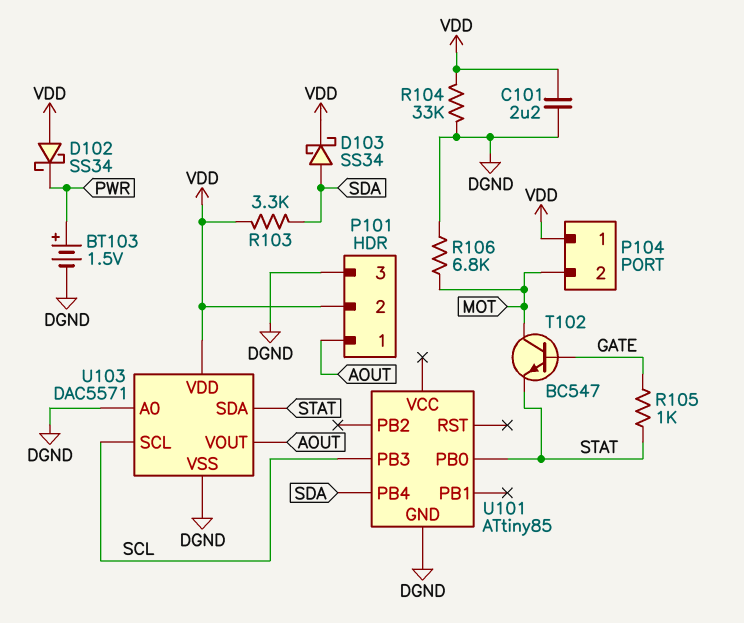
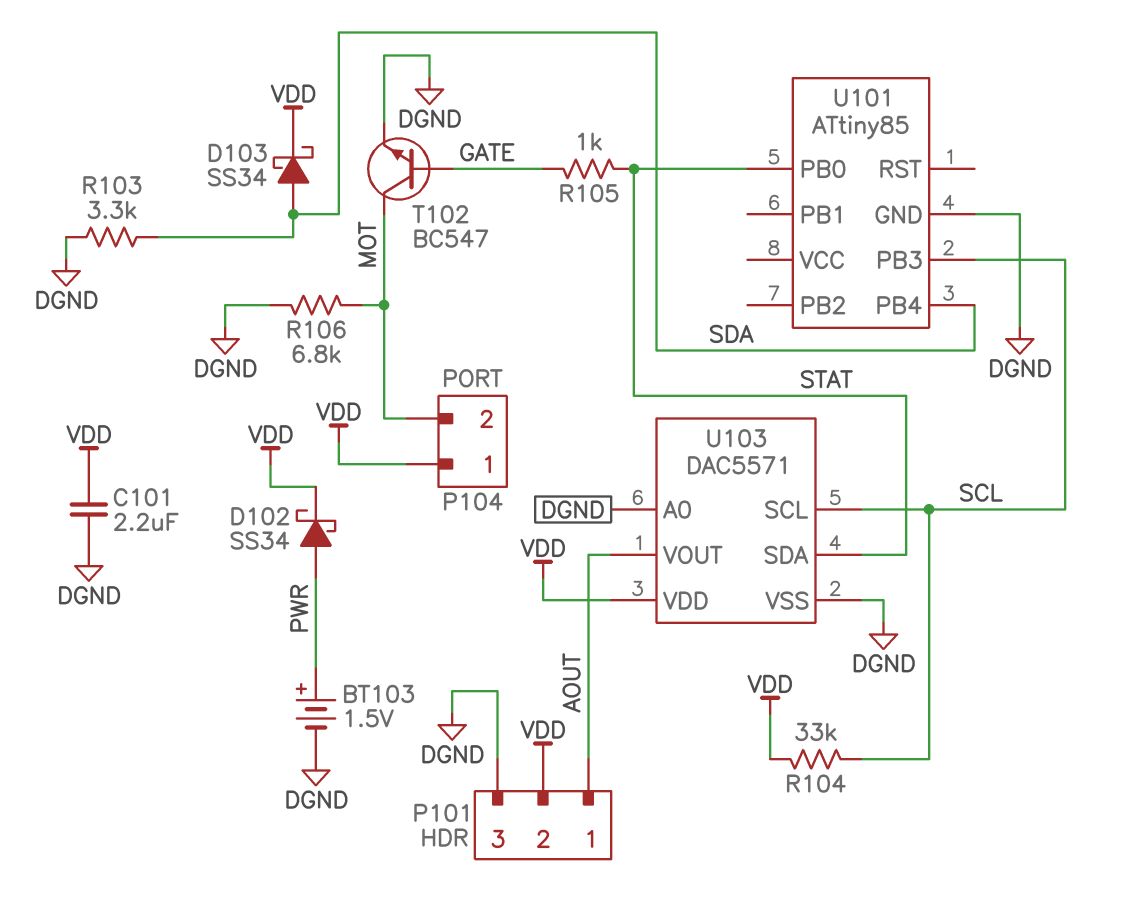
D102: schottky SS34 (A VDD, K PWR) -> schottky SS34 (A PWR, K VDD)
R103: 3.3k (SDA, VDD) -> 3.3k (DGND, SDA)
R104: 33k (DGND, VDD) -> 33k (SCL, VDD)
T102: NPN BC547 (B GATE, C MOT, E STAT) -> NPN BC547 (B GATE, C MOT, E DGND)

